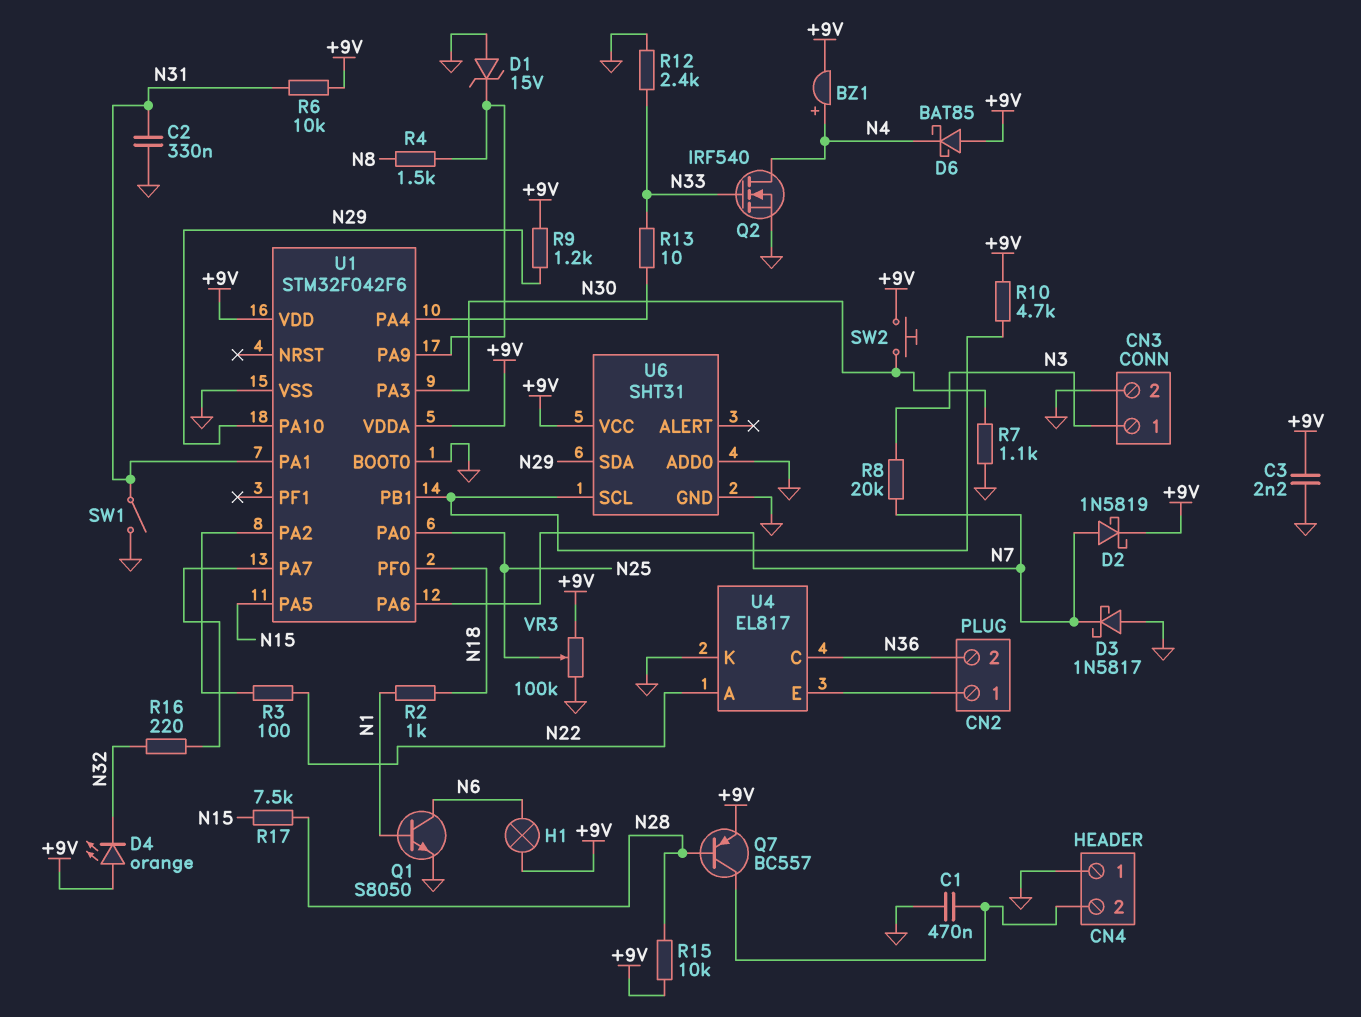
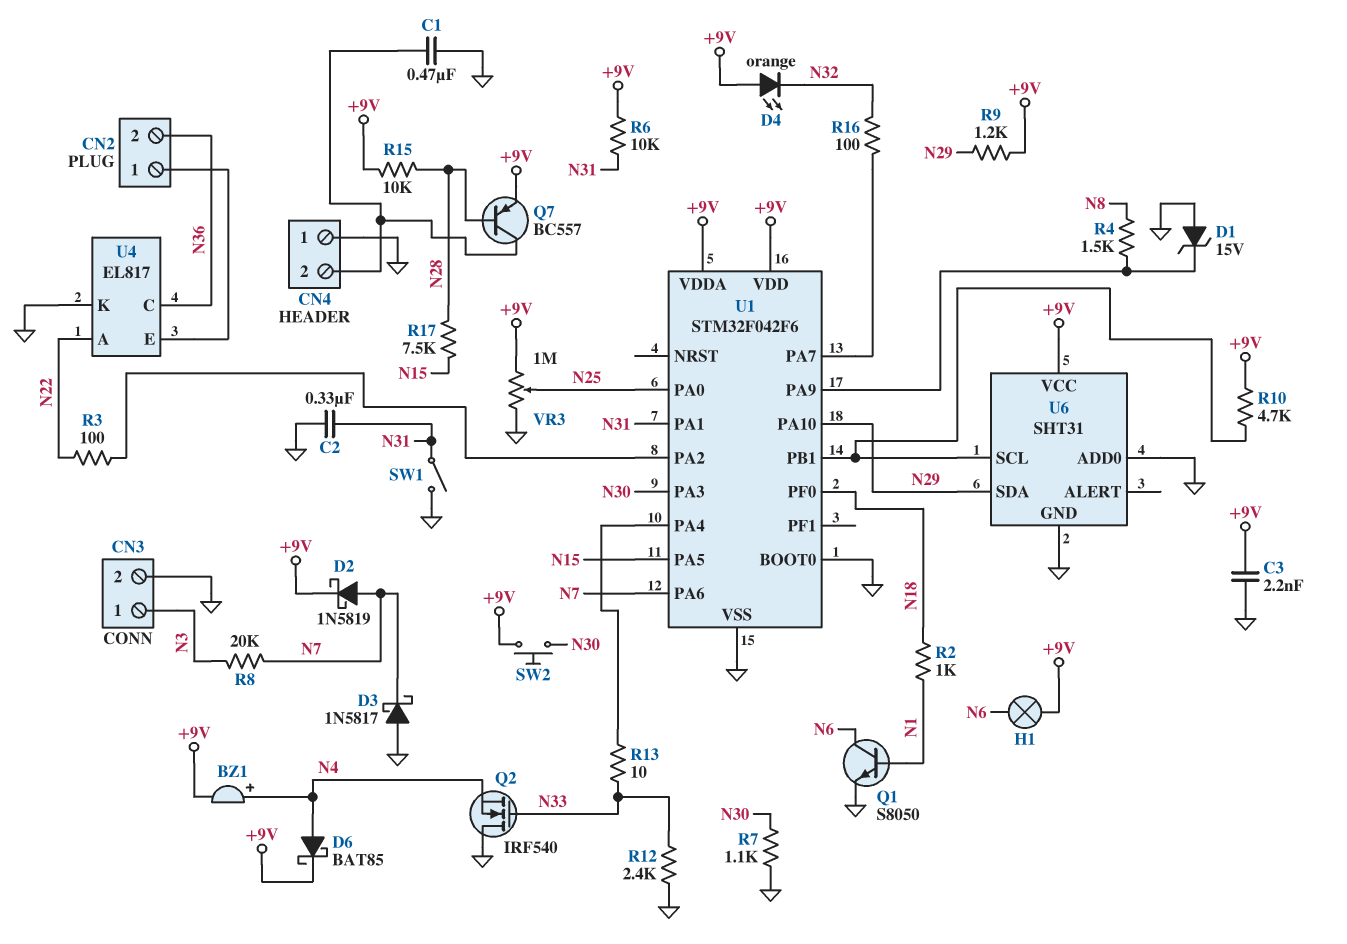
D6: schottky BAT85 (A +9V, K N4) -> schottky BAT85 (A N4, K +9V)
Q2: NMOS IRF540 (G N33, D N4, S GND) -> NMOS IRF540 (G N33, D GND, S N4)
R16: 220 (N32, U1/PA7) -> 100 (N32, U1/PA7)
VR3: 100k (+9V, GND, wiper N25) -> 1M (+9V, GND, wiper N25)

